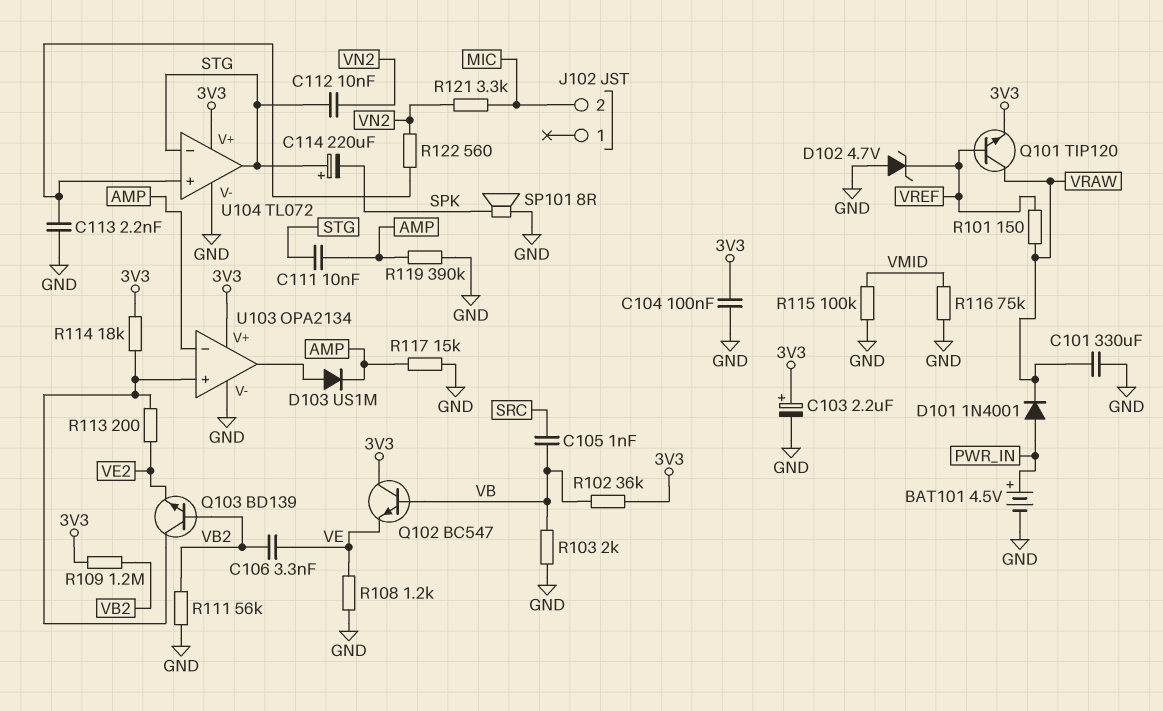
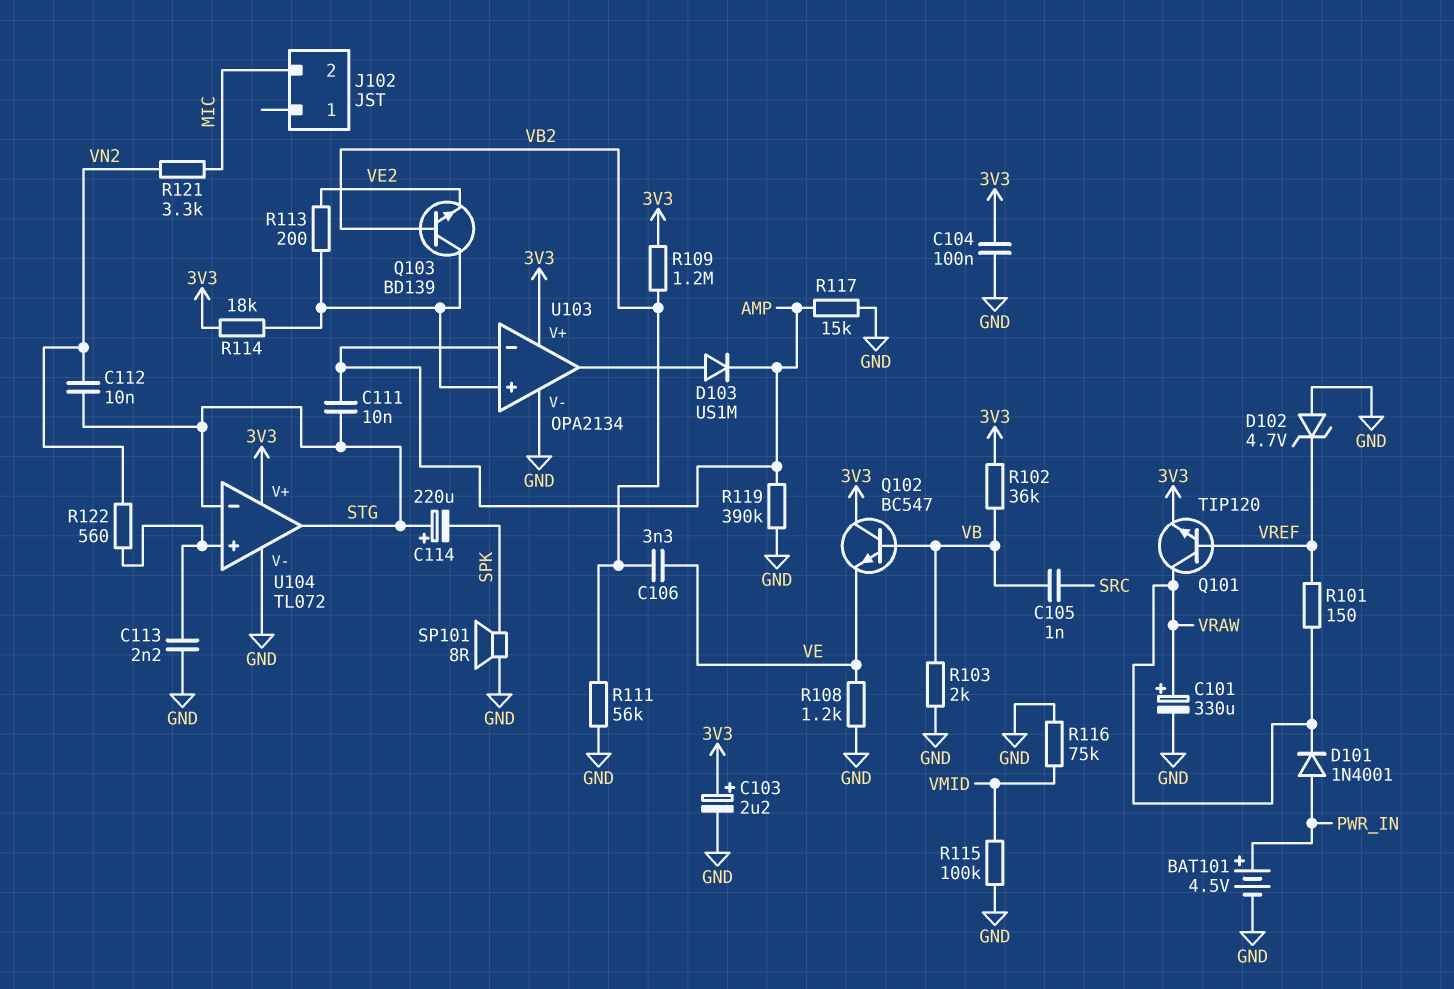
C101: 330uF (GND, VRAW) -> 330uF (plus VRAW, minus GND)

